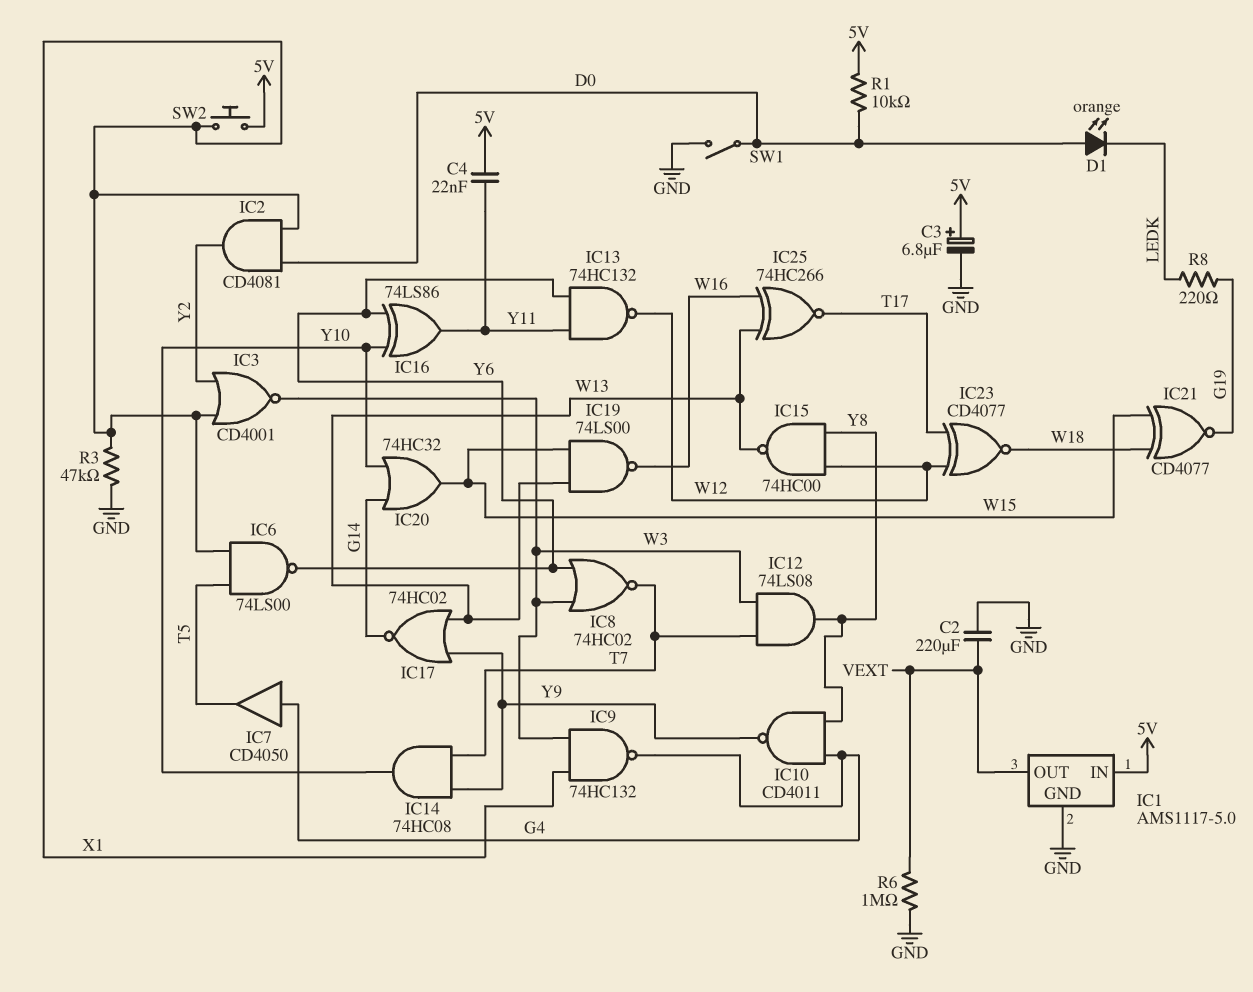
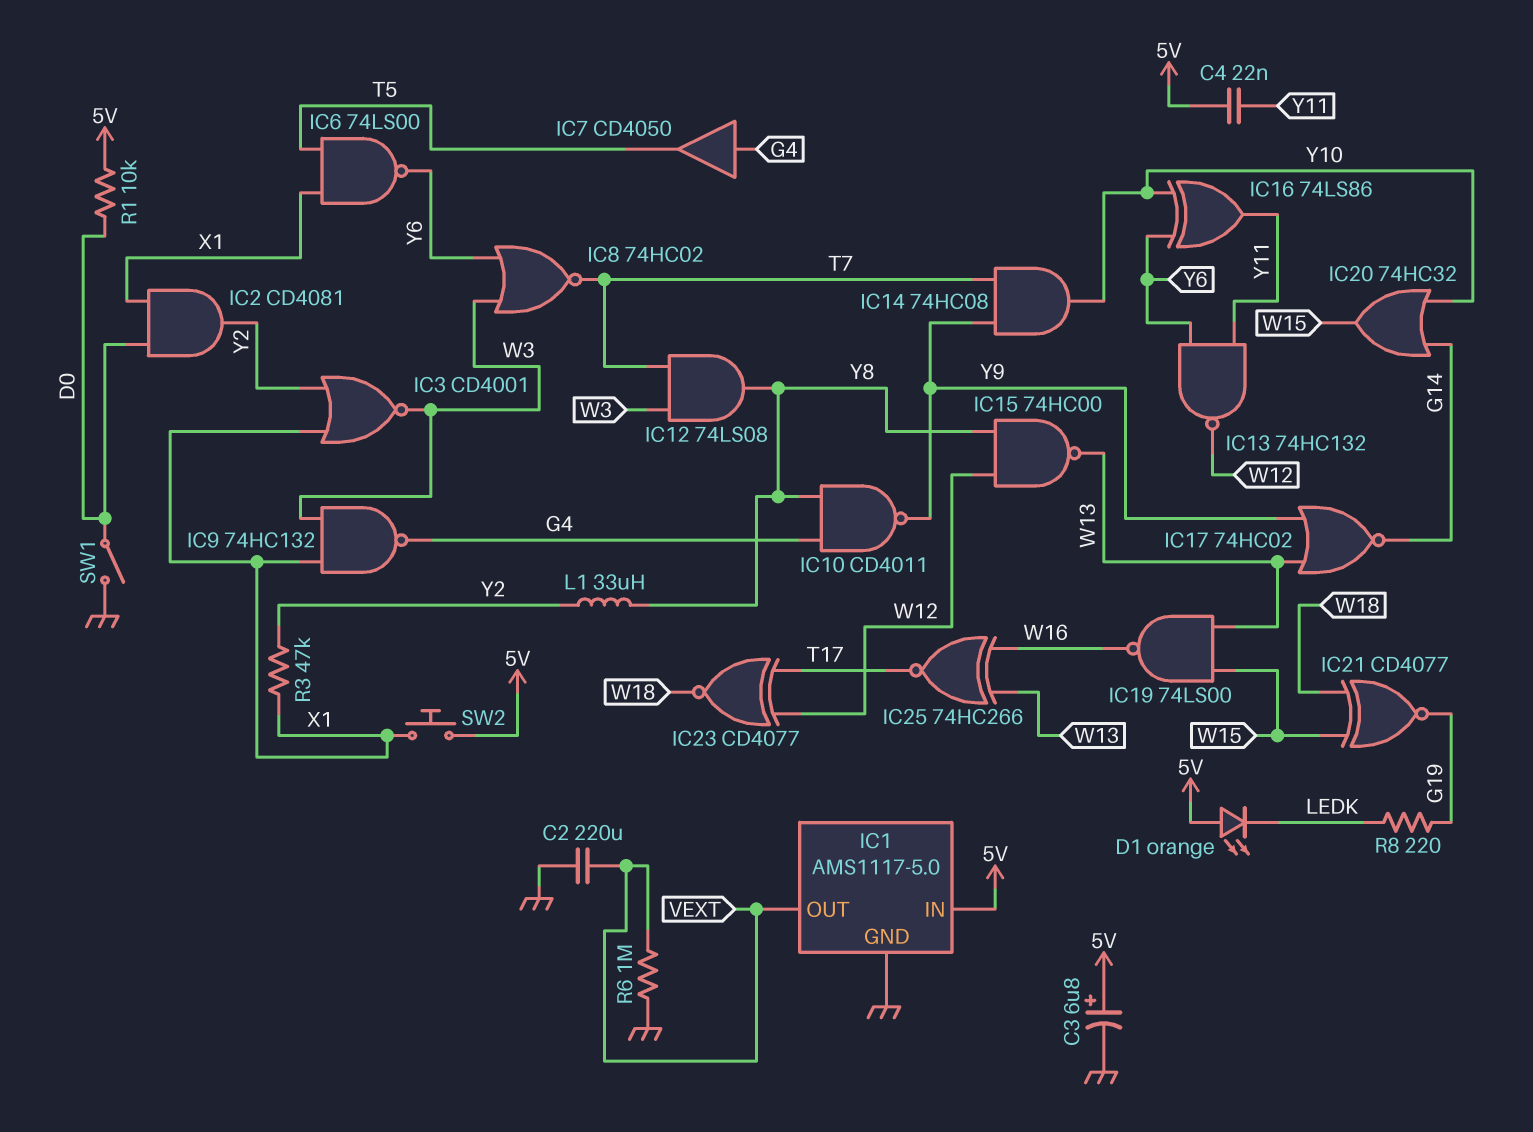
D1: LED orange (A D0, K LEDK) -> LED orange (A 5V, K LEDK)
L1: none -> 33uH (Y2, Y8)
R3: 47k (GND, X1) -> 47k (X1, Y2)

